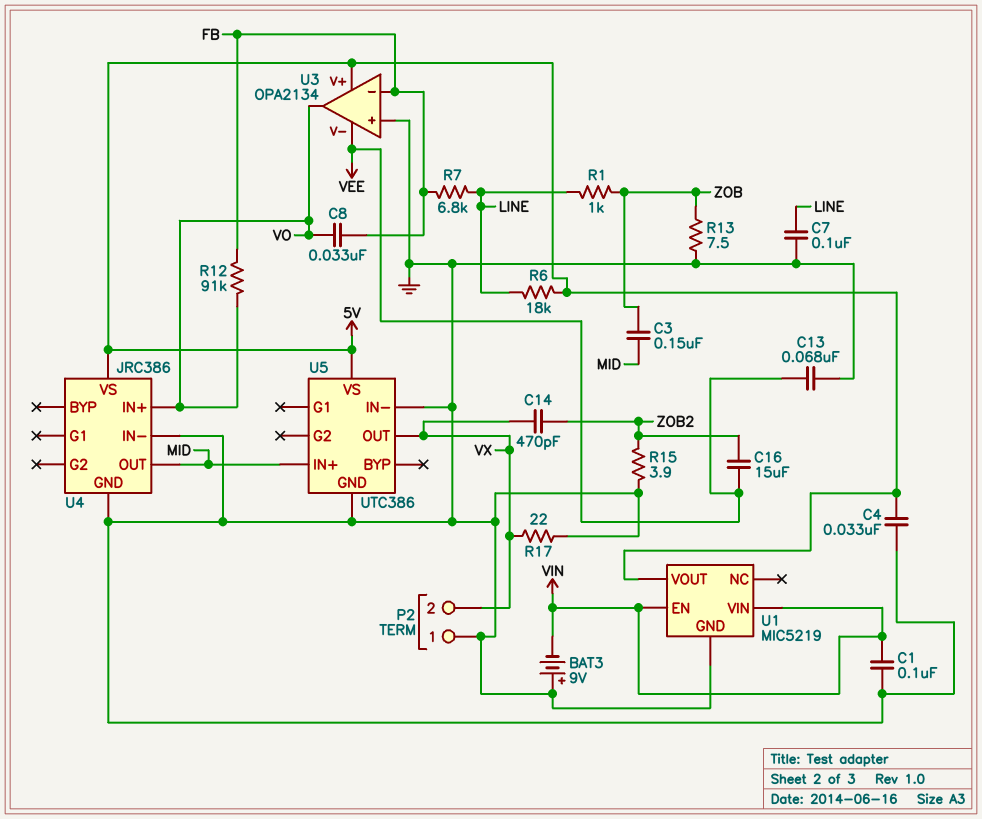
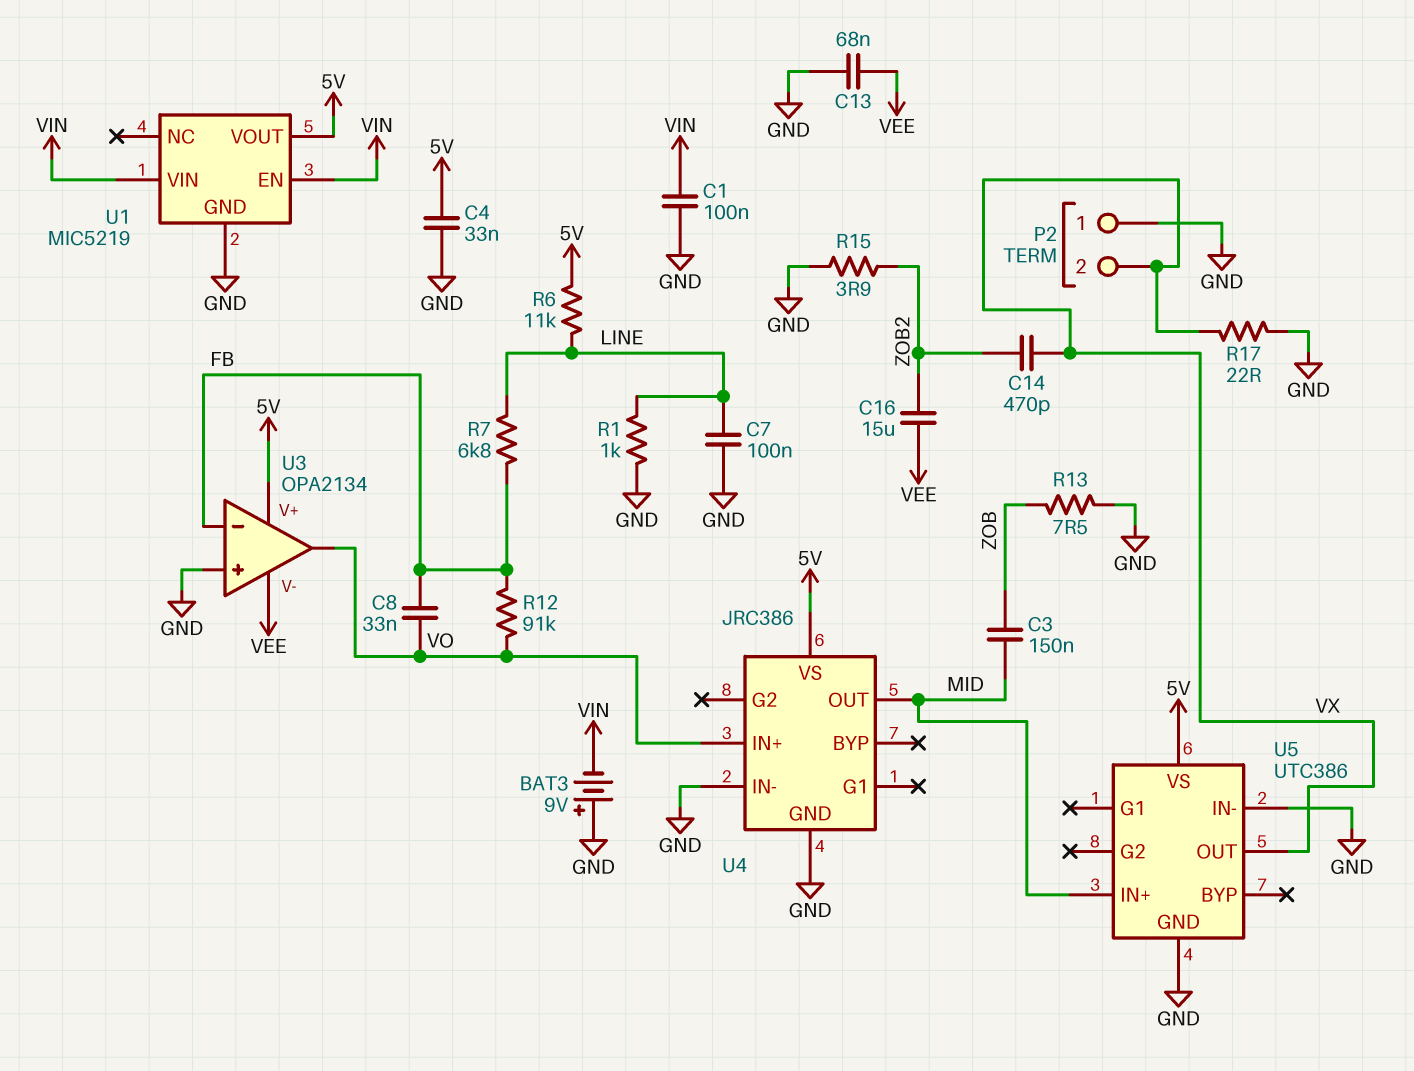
R1: 1k (LINE, ZOB) -> 1k (GND, LINE)
R6: 18k (5V, LINE) -> 11k (5V, LINE)

